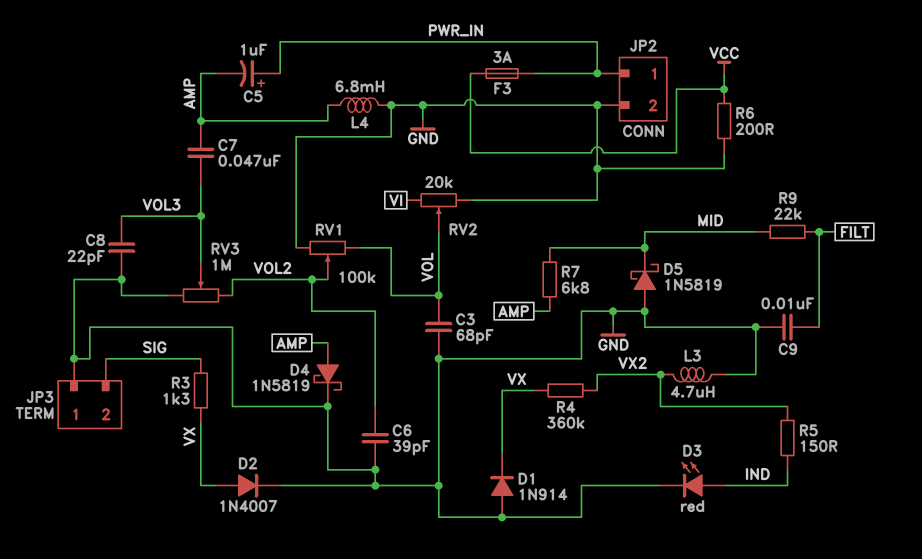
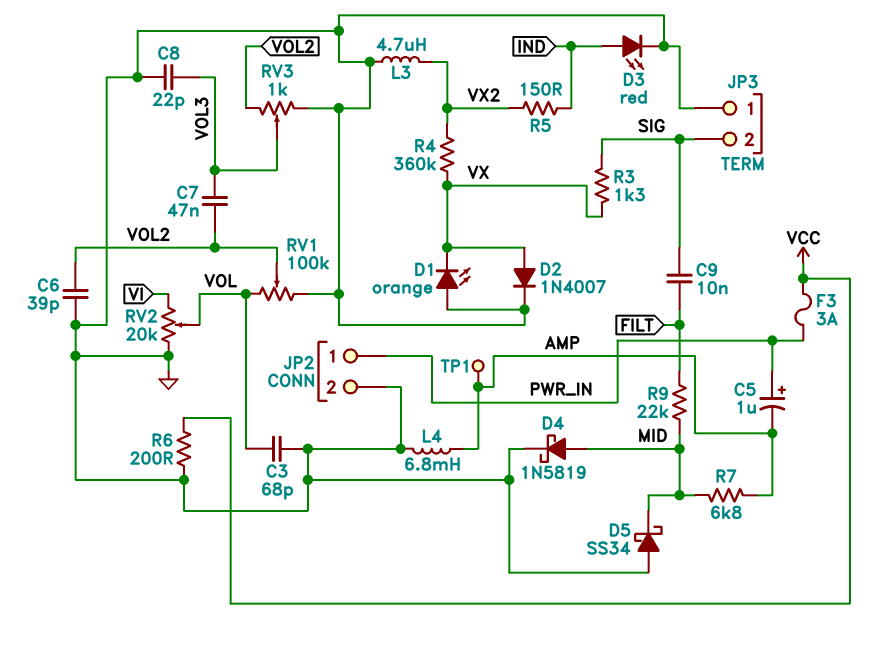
C7: 47nF (AMP, VOL3) -> 47nF (VOL2, VOL3)
C9: 10nF (FILT, GND) -> 10nF (FILT, SIG)
D1: diode 1N914 (A GND, K VX) -> LED orange (A GND, K VX)
D4: schottky 1N5819 (A AMP, K GND) -> schottky 1N5819 (A MID, K GND)
D5: schottky 1N5819 (A GND, K MID) -> schottky SS34 (A GND, K MID)
RV3: 1M (GND, VOL2, wiper VOL3) -> 1k (GND, VOL2, wiper VOL3)
TP1: none -> test point (AMP)

